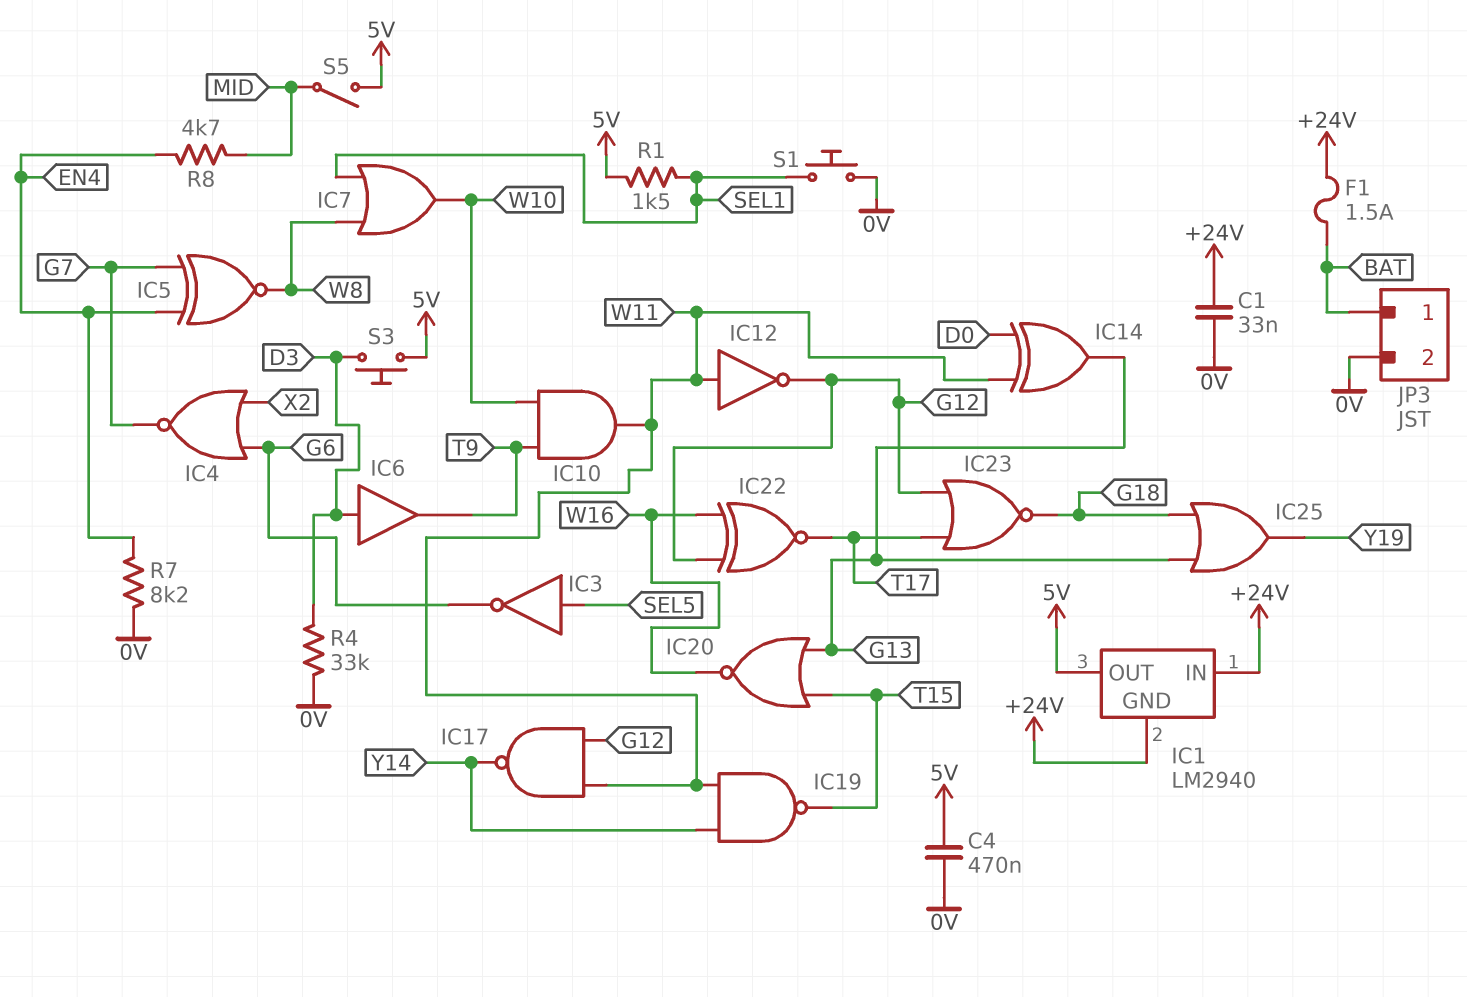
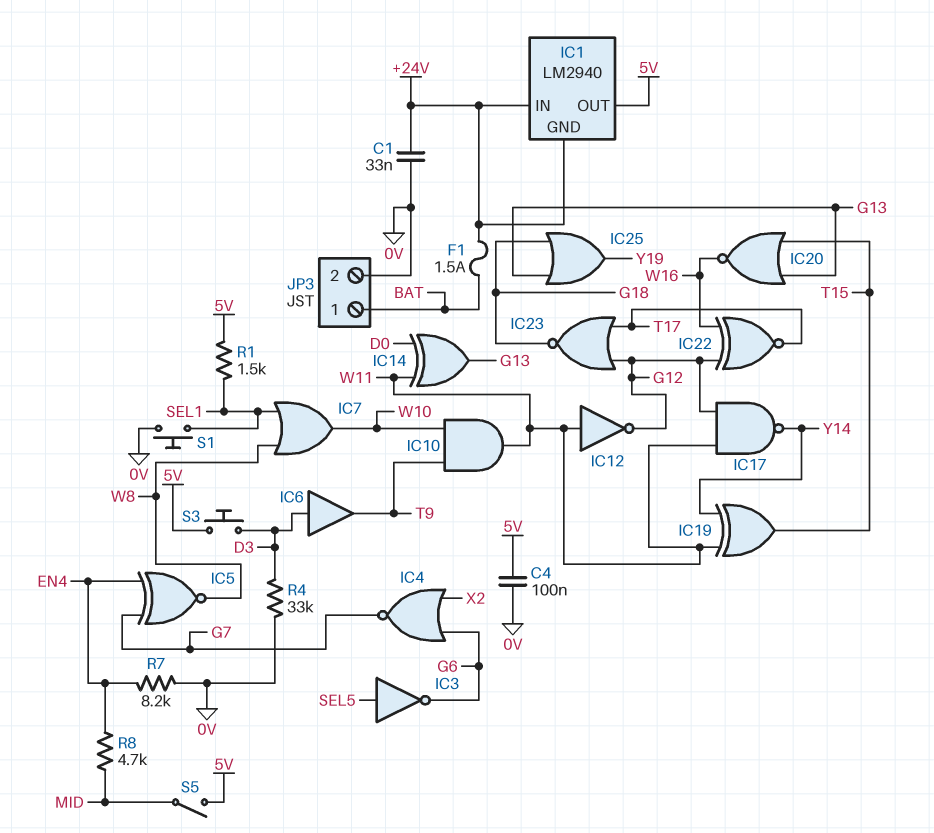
C4: 470nF (0V, 5V) -> 100nF (0V, 5V)
IC19: NAND (in W11, in Y14, out T15) -> XOR (in W11, in Y14, out T15)

